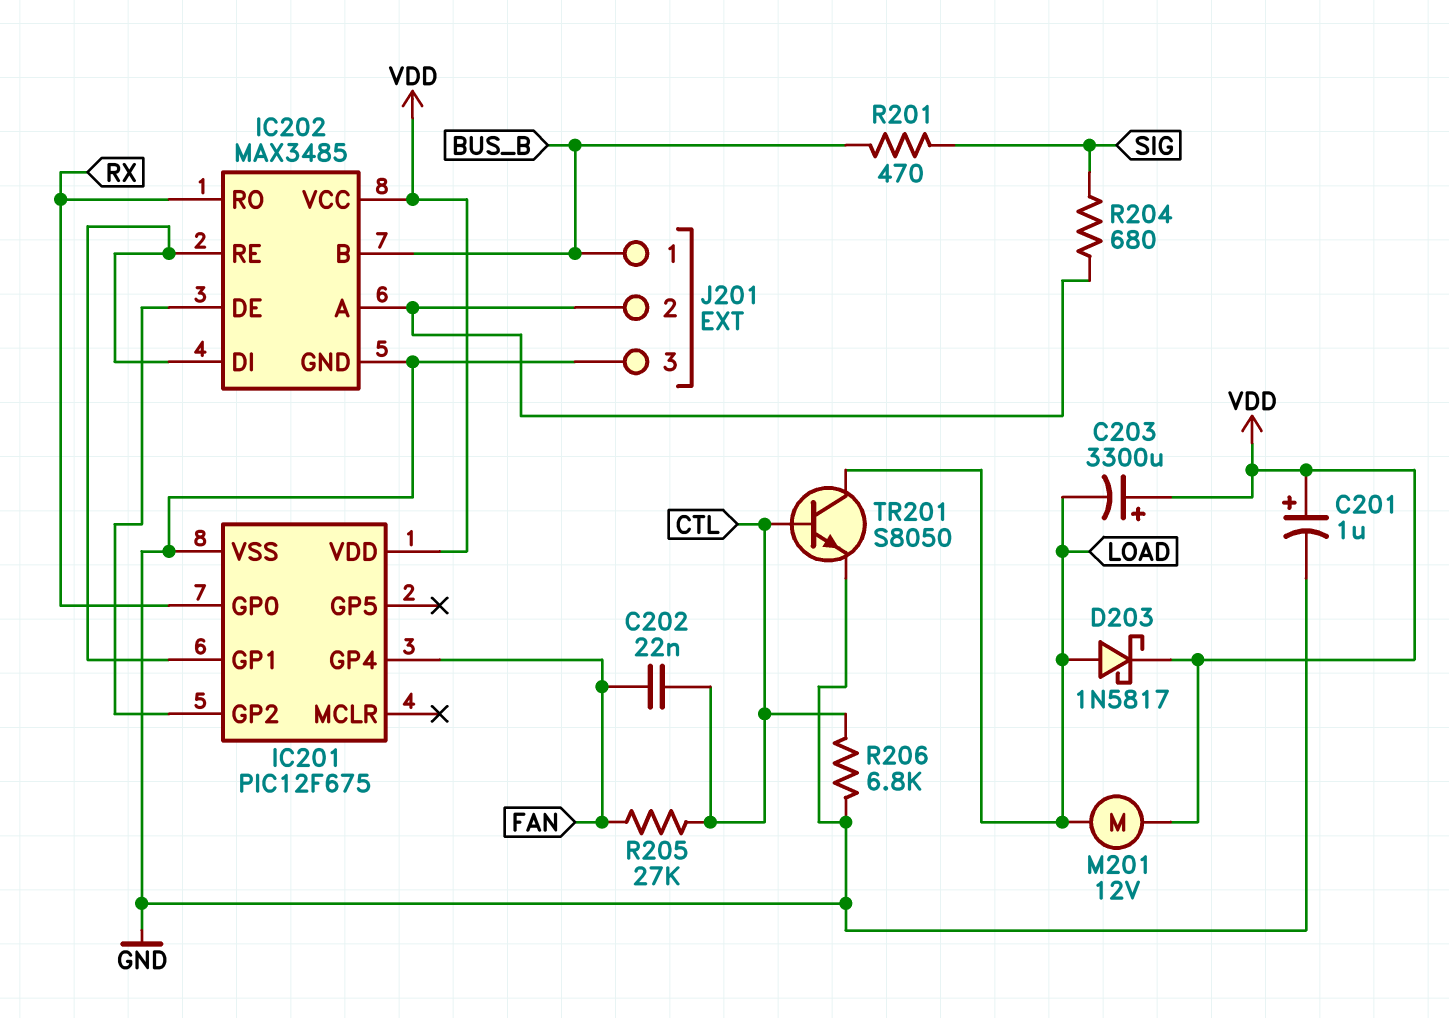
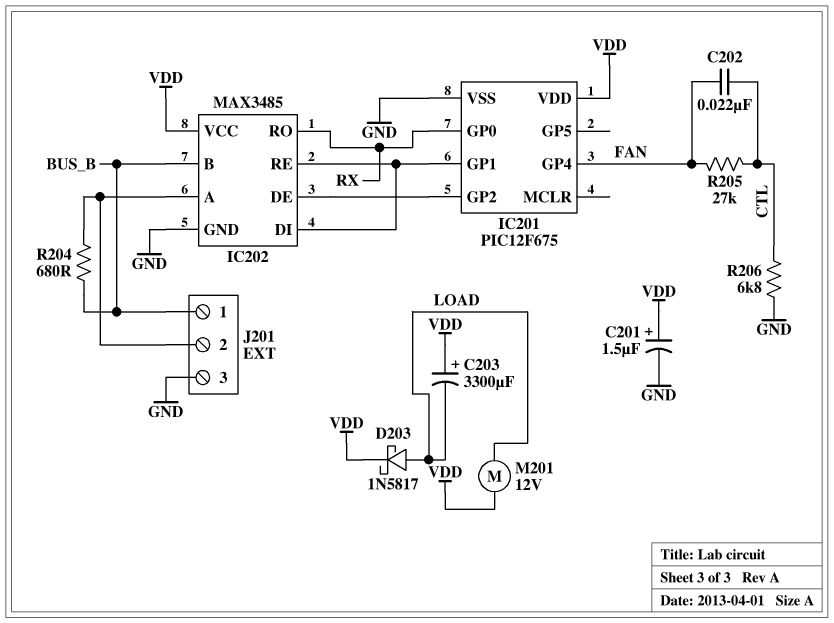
C201: 1uF (plus VDD, minus GND) -> 1.5uF (plus VDD, minus GND)
R201: 470 (BUS_B, SIG) -> none
R204: 680 (IC202/A, SIG) -> 680 (BUS_B, IC202/A)
TR201: NPN S8050 (B CTL, C LOAD, E GND) -> none

